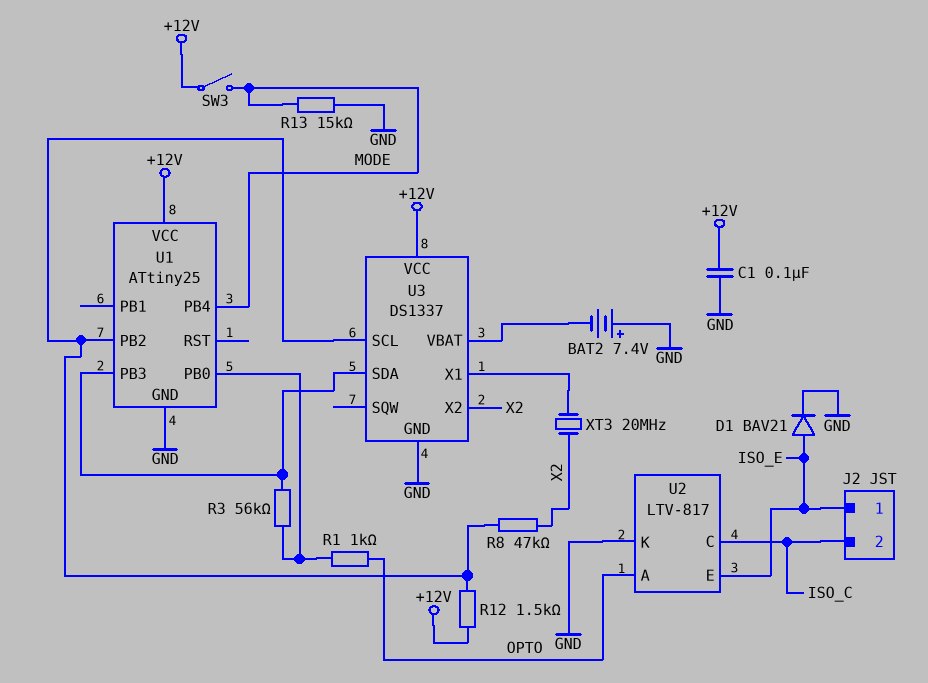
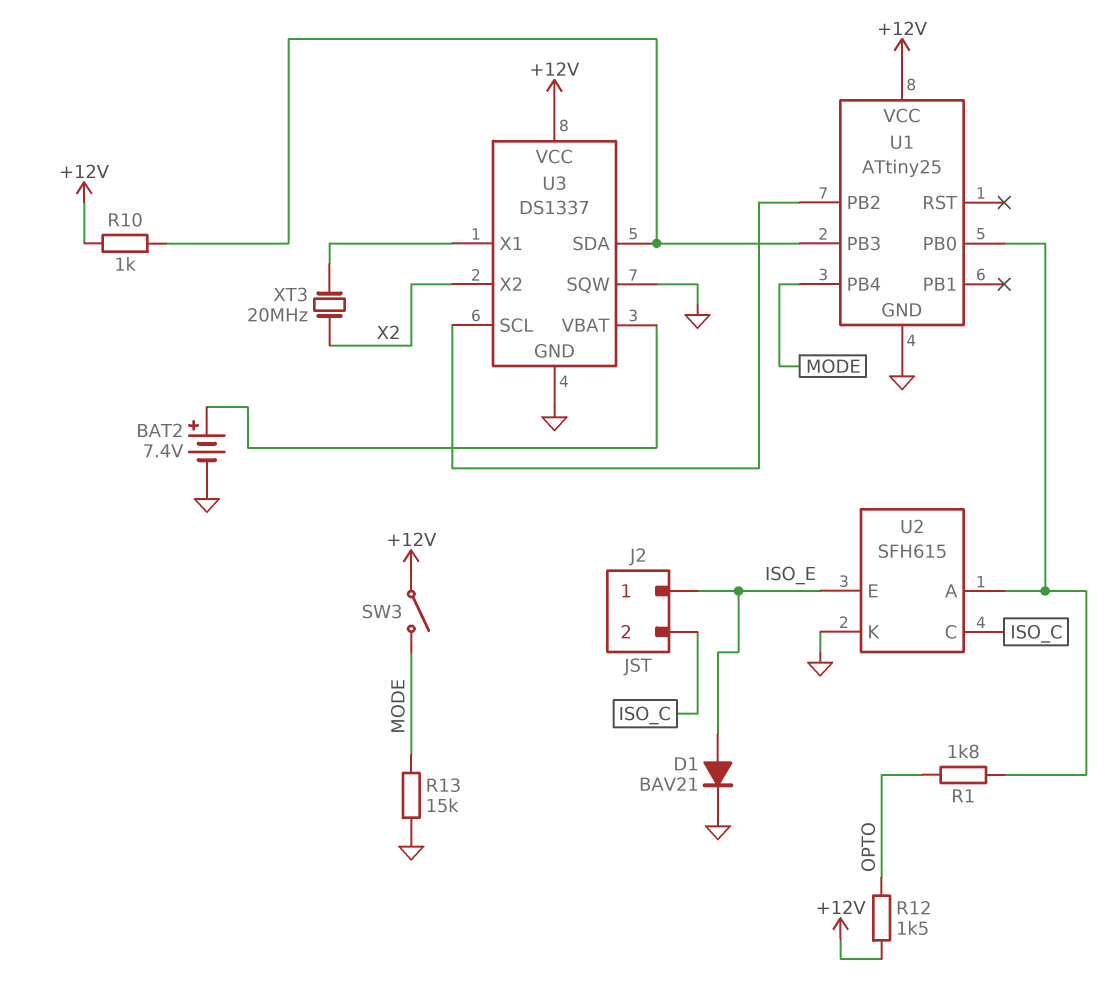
BAT2: 7.4V (plus GND, minus U3/VBAT) -> 7.4V (plus U3/VBAT, minus GND)
C1: 100nF (+12V, GND) -> none
R1: 1k (OPTO, U1/PB0) -> 1.8k (OPTO, U1/PB0)
R3: 56k (U1/PB0, U1/PB3) -> none
R8: 47k (U1/PB2, X2) -> none
R10: none -> 1k (+12V, U1/PB3)
R12: 1.5k (+12V, U1/PB2) -> 1.5k (+12V, OPTO)
U2: LTV-817 -> SFH615
U2 pin A: OPTO -> U1/PB0
U3 pin SQW: none -> GND

